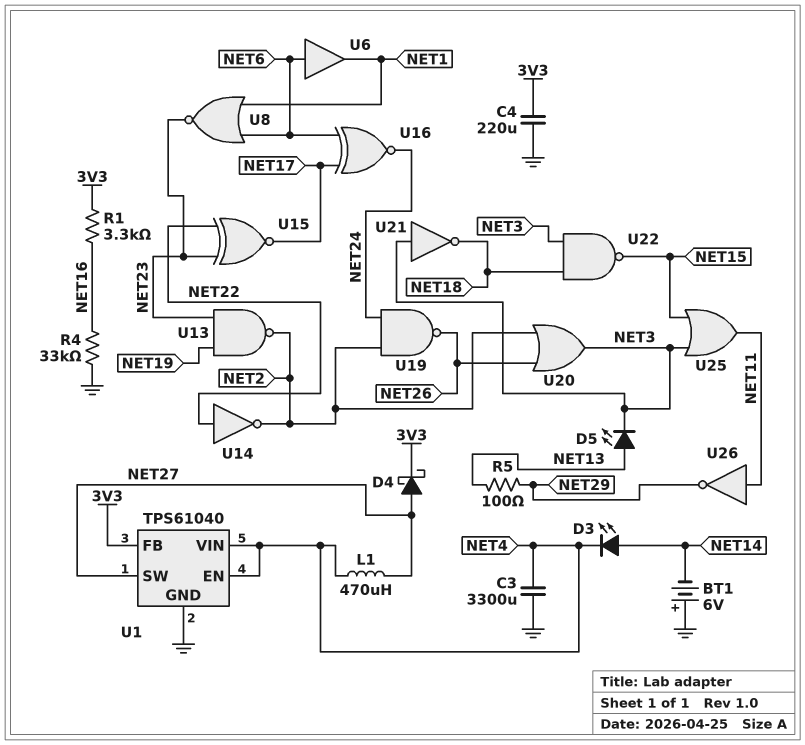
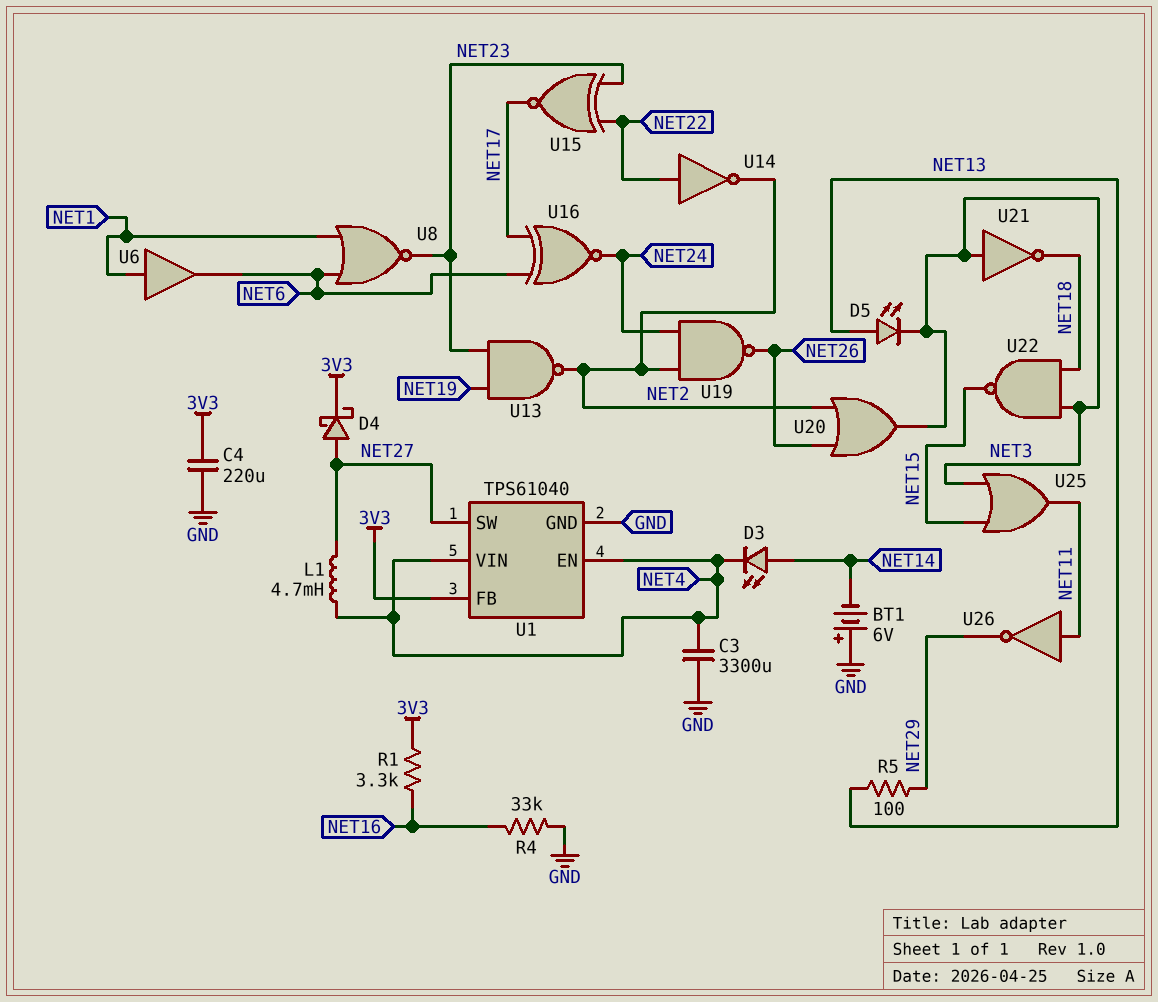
L1: 470uH (NET4, NET27) -> 4.7mH (NET4, NET27)
U6: buffer (in NET6, out NET1) -> buffer (in NET1, out NET6)

